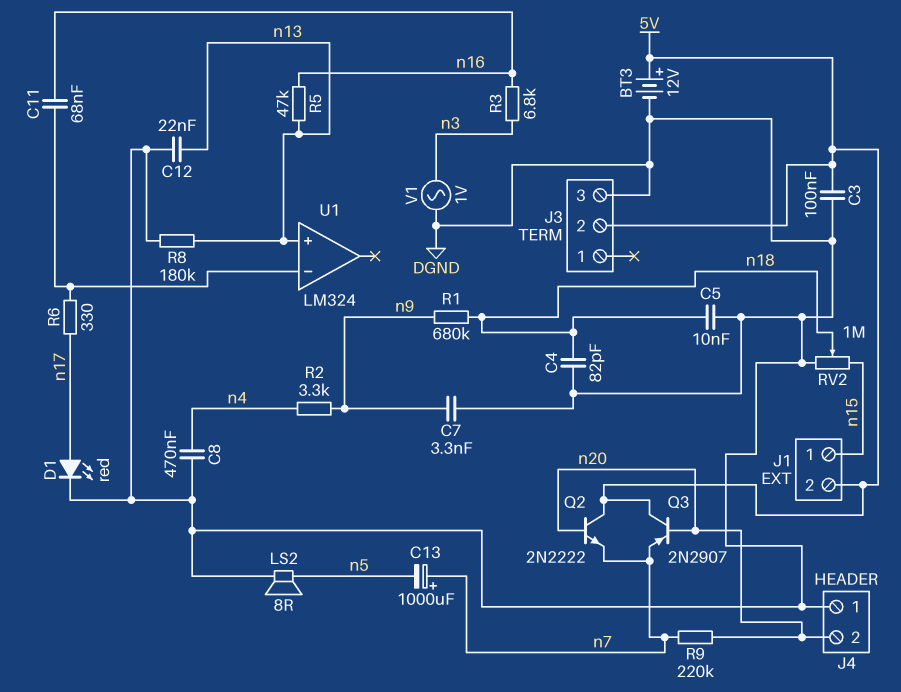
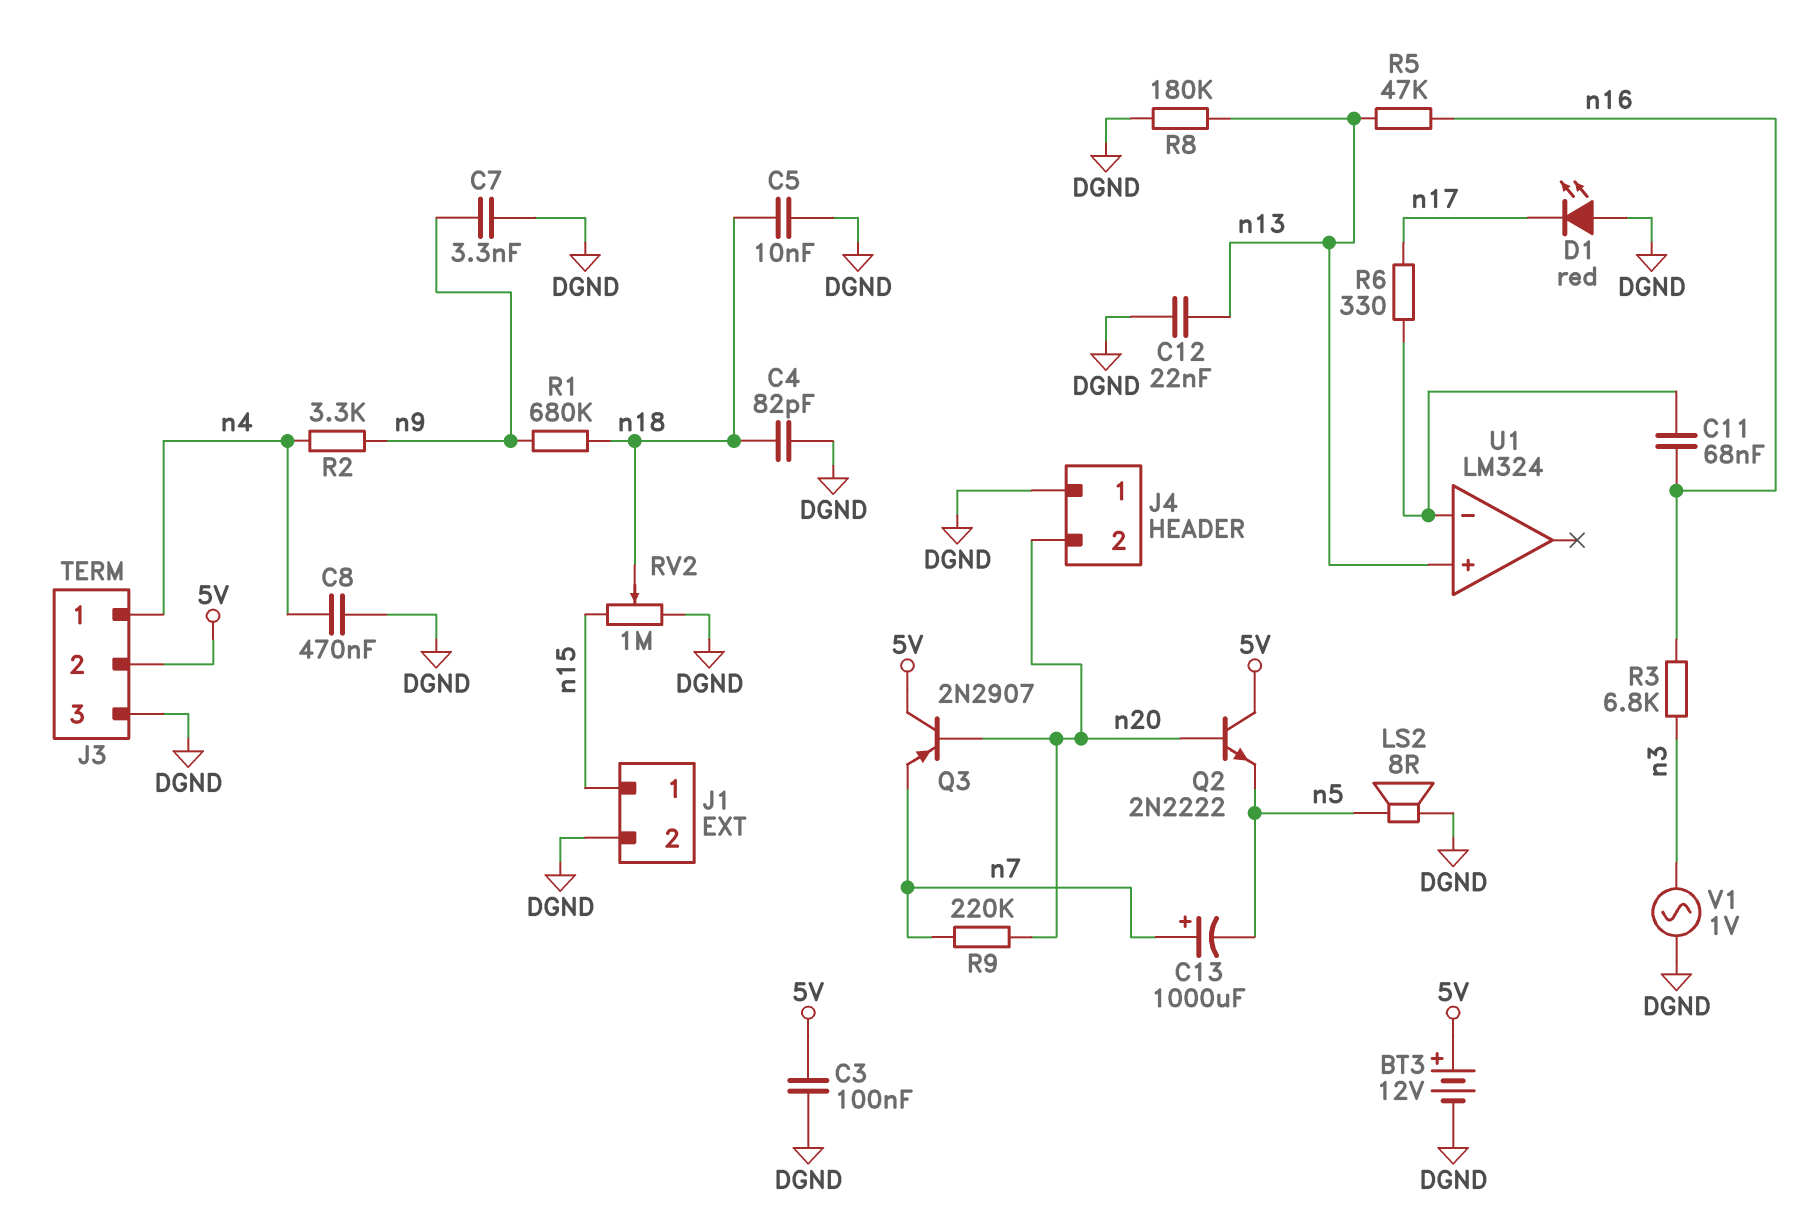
D1: LED red (A n17, K DGND) -> LED red (A DGND, K n17)
J1 pin 2: 5V -> DGND
J3 pin 1: none -> n4
Q2: NPN 2N2222 (B n20, C 5V, E n7) -> NPN 2N2222 (B n20, C 5V, E n5)

